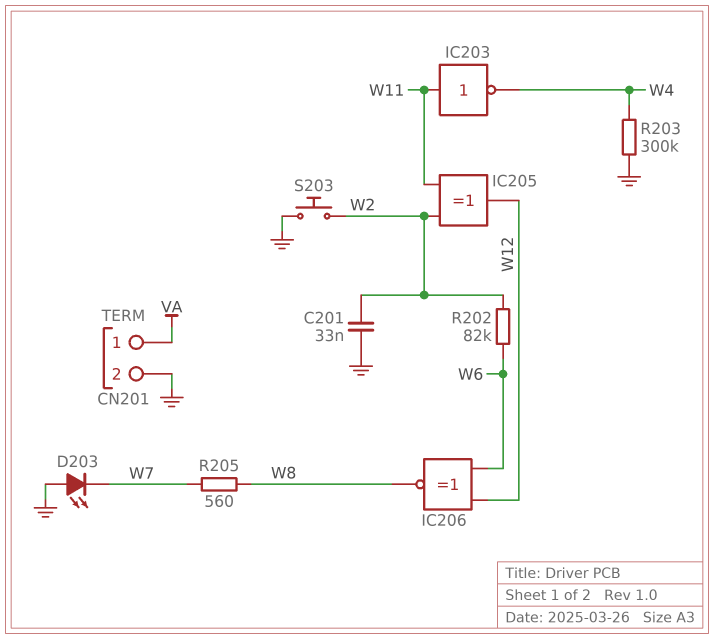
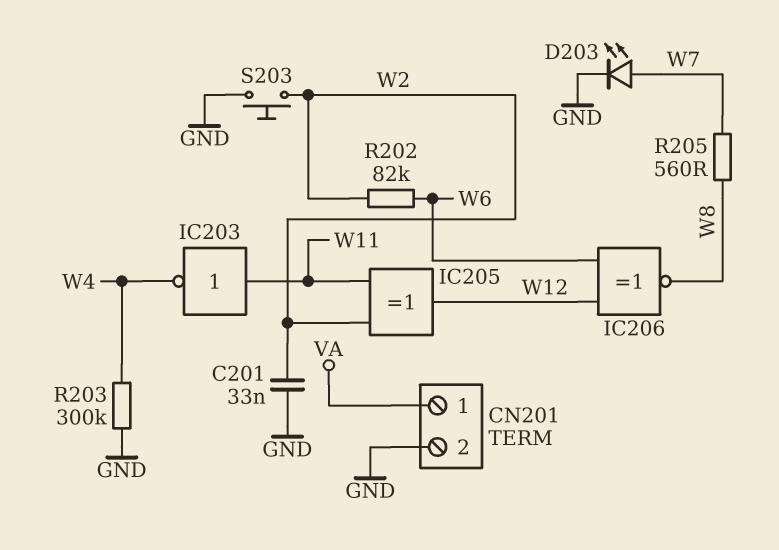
D203: LED (A GND, K W7) -> LED (A W7, K GND)

